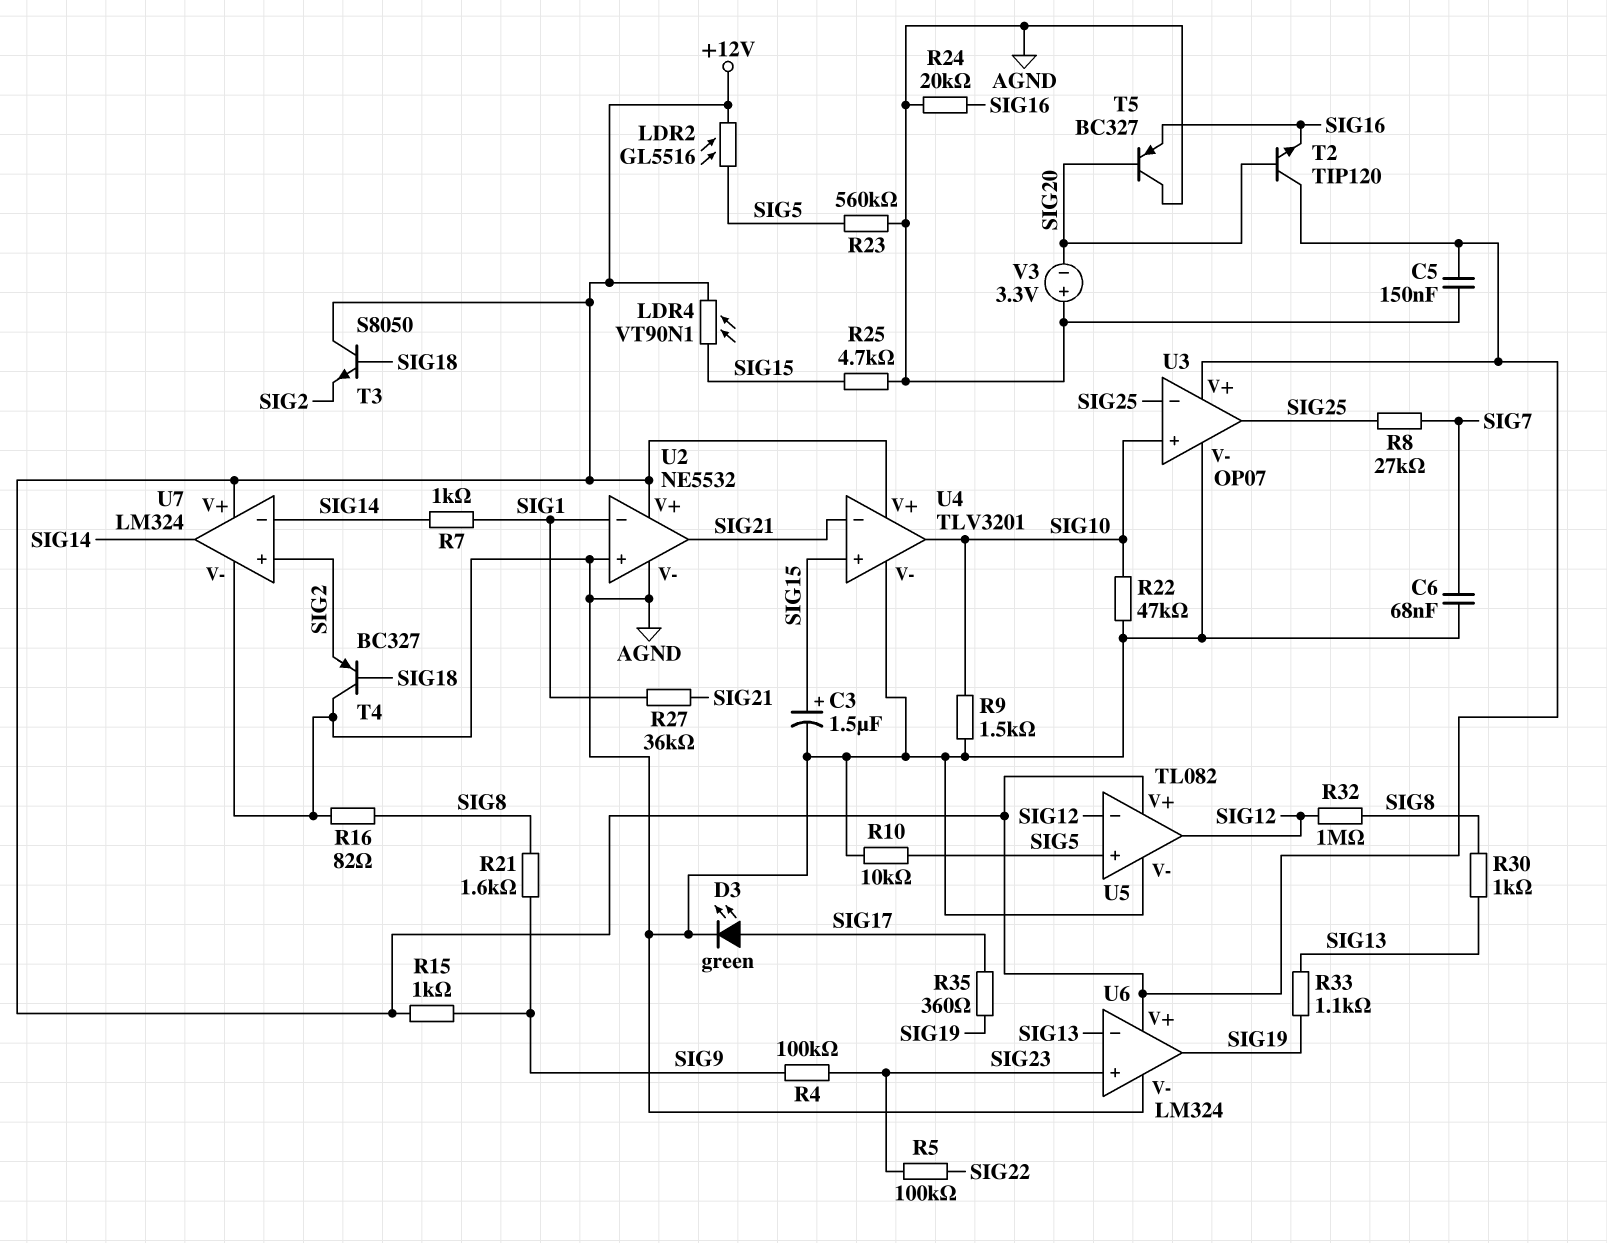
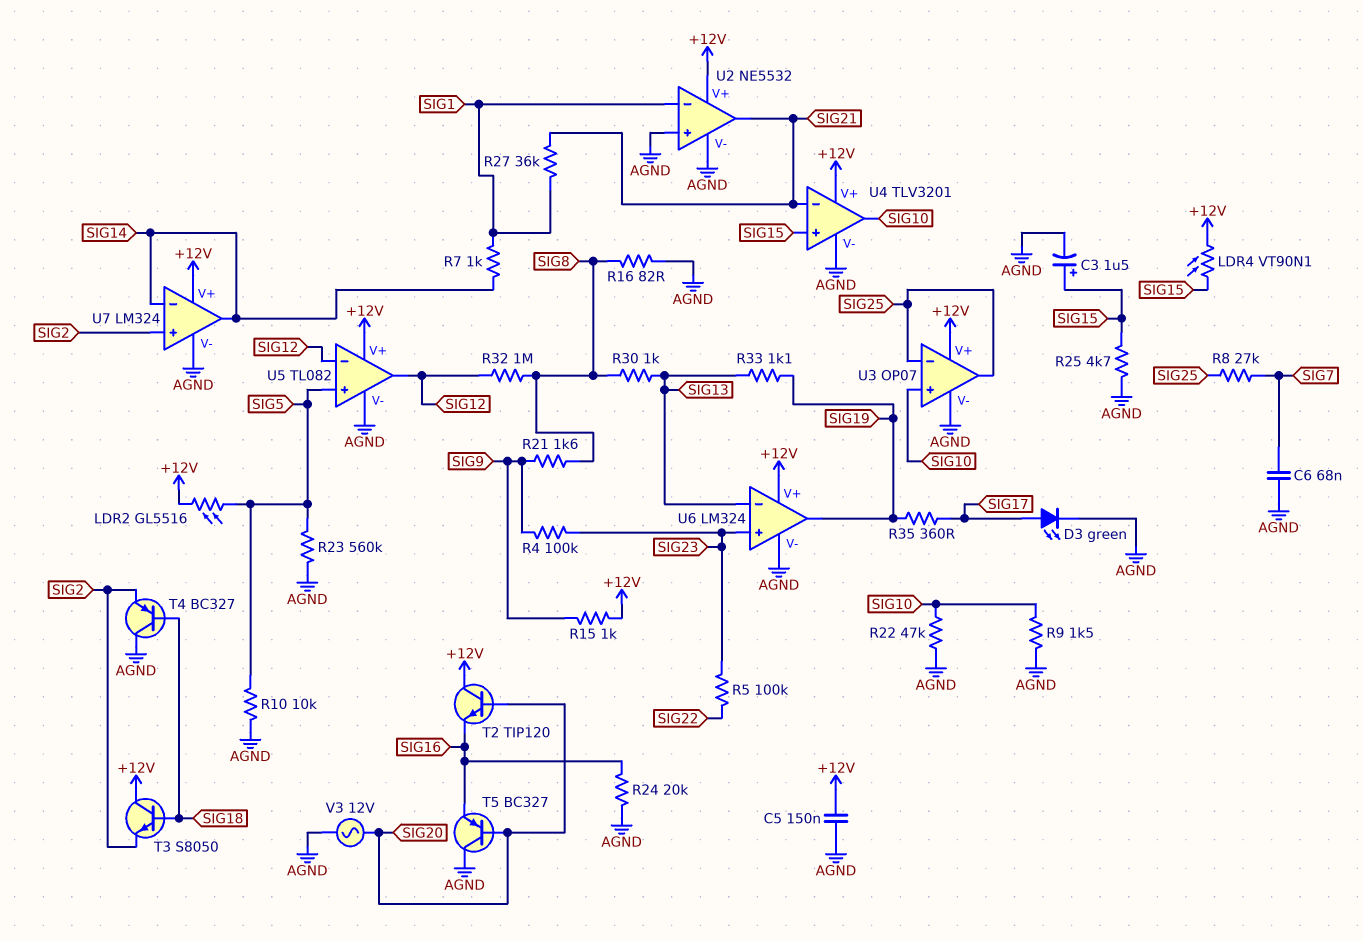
V3: 3.3V (plus AGND, minus SIG20) -> AC 12V (AGND, SIG20)

